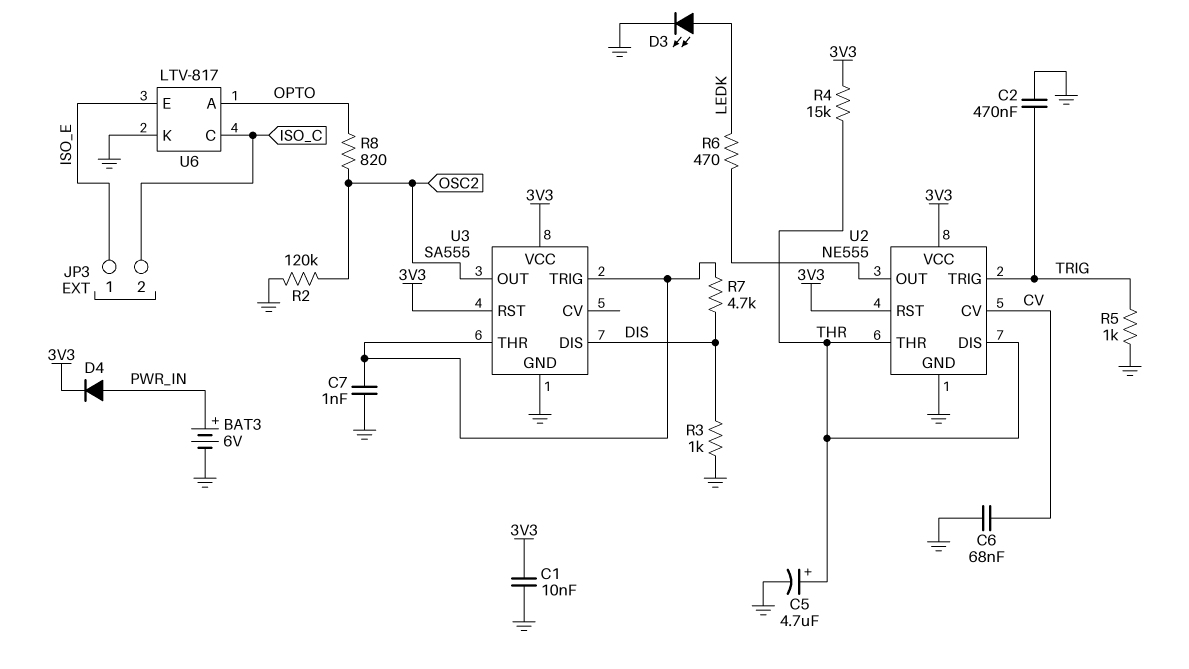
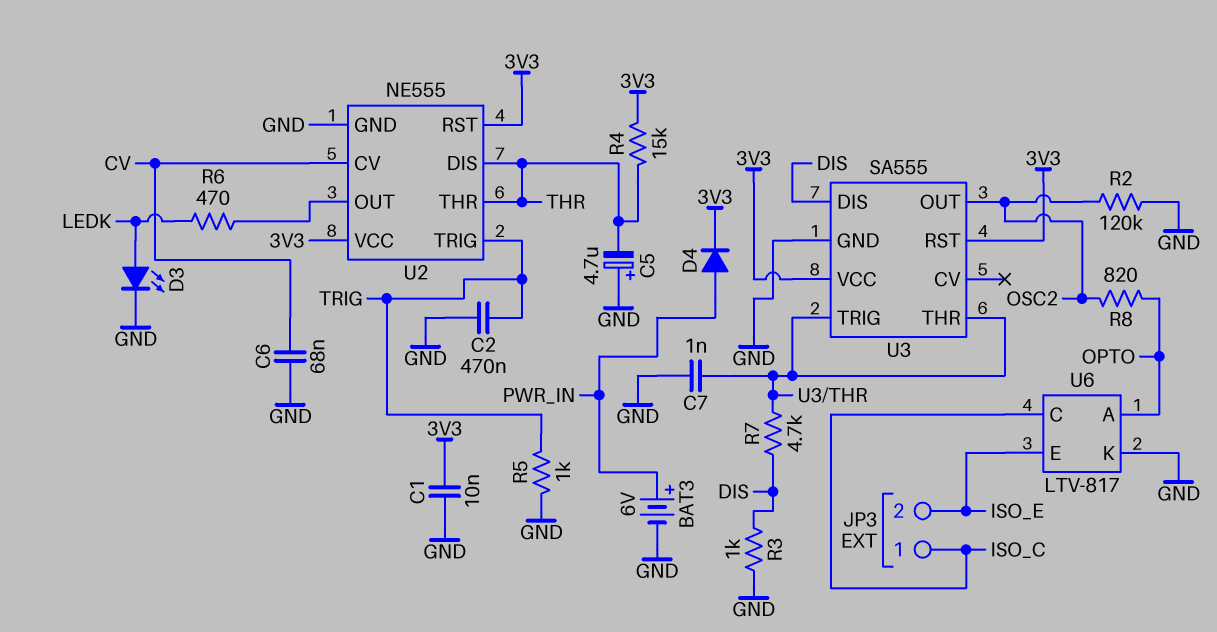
C5: 4.7uF (plus THR, minus GND) -> 4.7uF (plus GND, minus THR)
JP3 pin 1: ISO_E -> ISO_C
JP3 pin 2: ISO_C -> ISO_E

